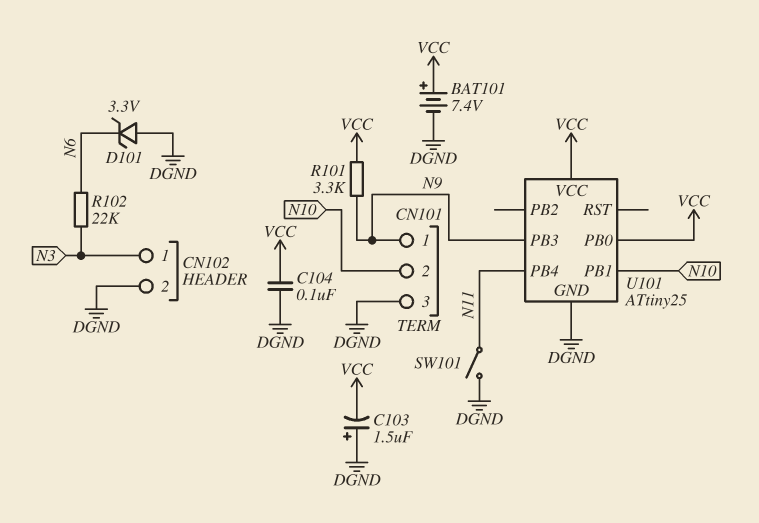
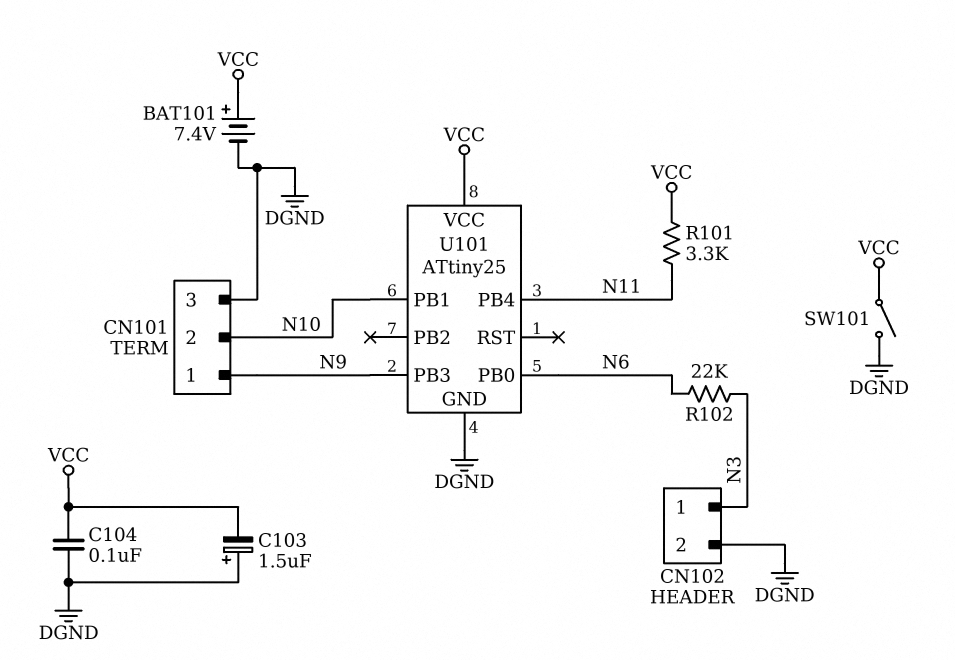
D101: zener 3.3V (A DGND, K N6) -> none
R101: 3.3k (N9, VCC) -> 3.3k (N11, VCC)
SW101: switch (DGND, N11) -> switch (DGND, VCC)
U101 pin PB0: VCC -> N6

